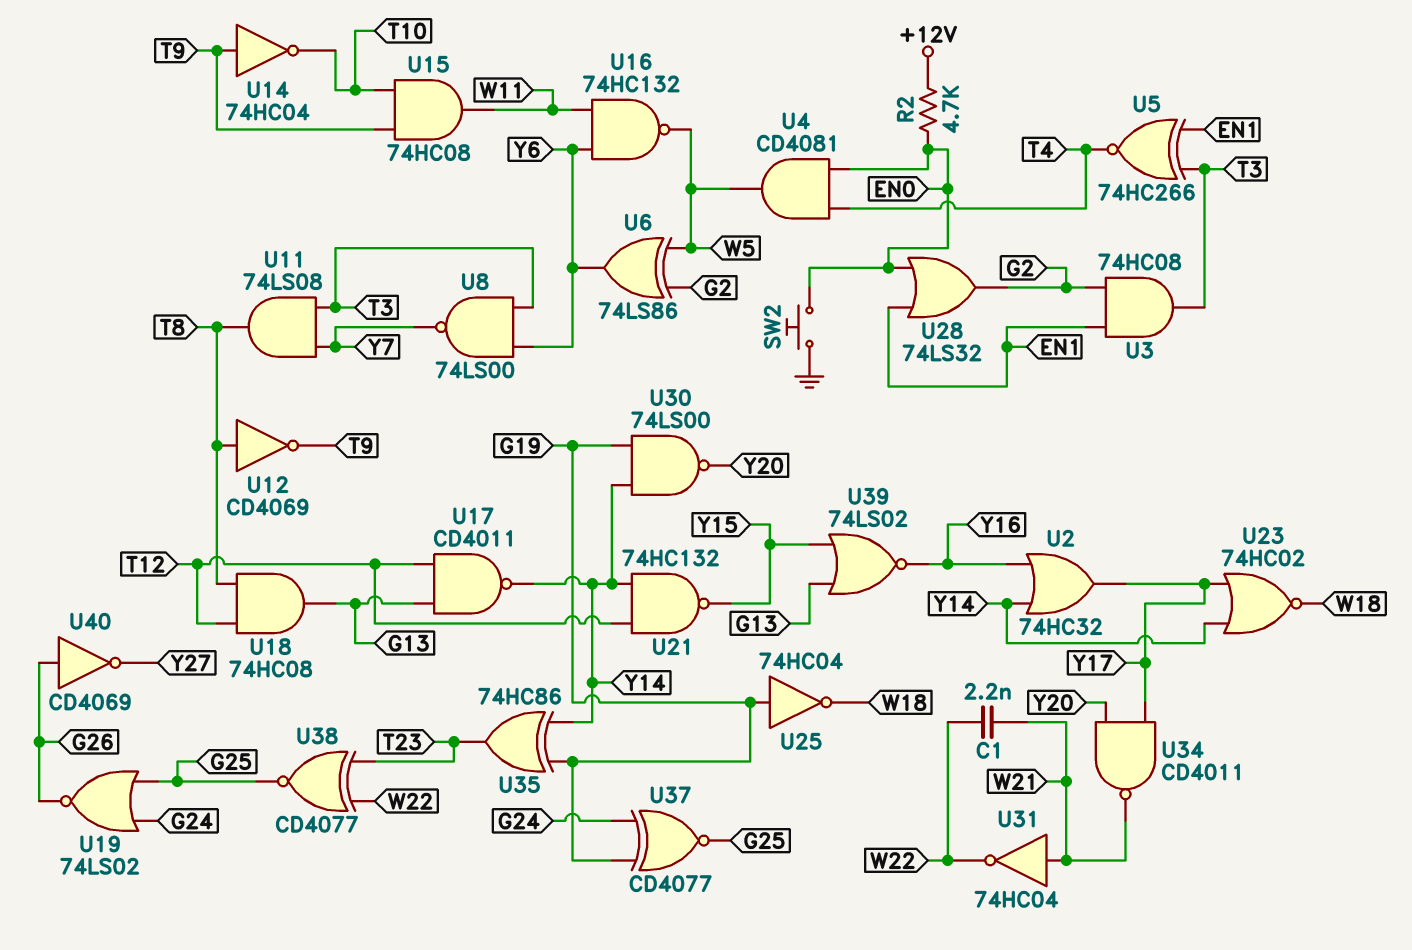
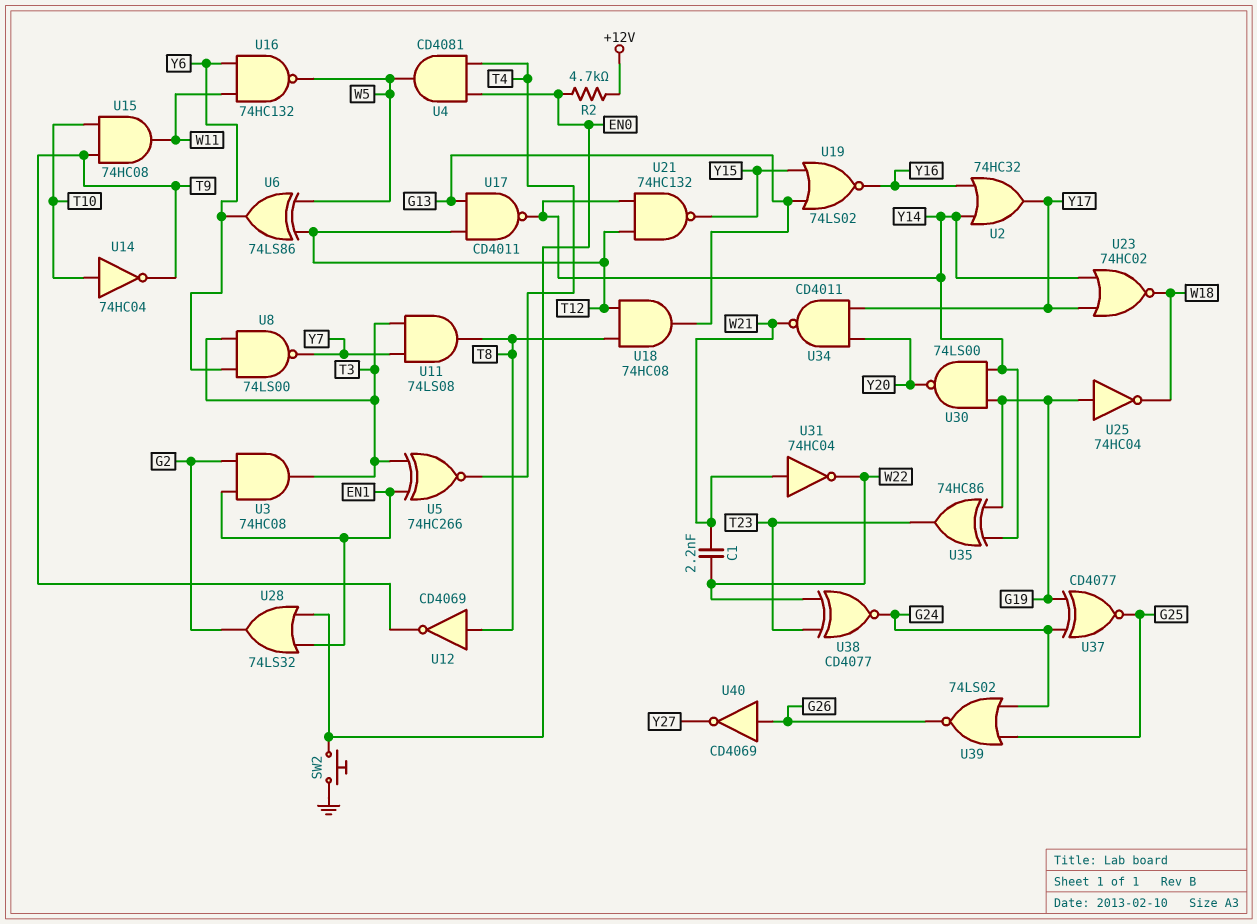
U6: XOR 74LS86 (in G2, in W5, out Y6) -> XOR 74LS86 (in T12, in W5, out Y6)
U14: NOT 74HC04 (in T9, out T10) -> NOT 74HC04 (in T10, out T9)
U19: NOR 74LS02 (in G24, in G25, out G26) -> NOR 74LS02 (in G13, in Y15, out Y16)
U38: XNOR CD4077 (in T23, in W22, out G25) -> XNOR CD4077 (in T23, in W22, out G24)
U39: NOR 74LS02 (in G13, in Y15, out Y16) -> NOR 74LS02 (in G24, in G25, out G26)

